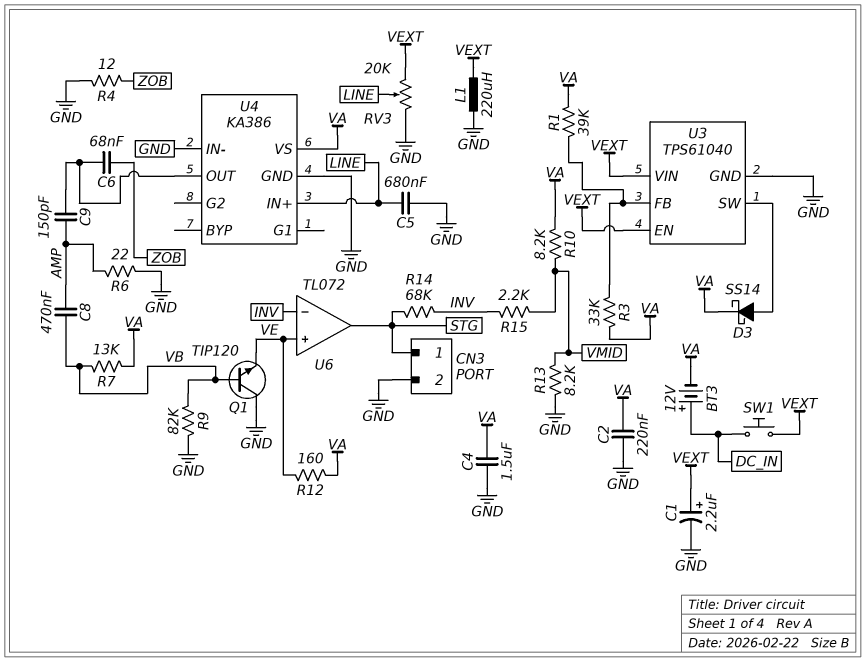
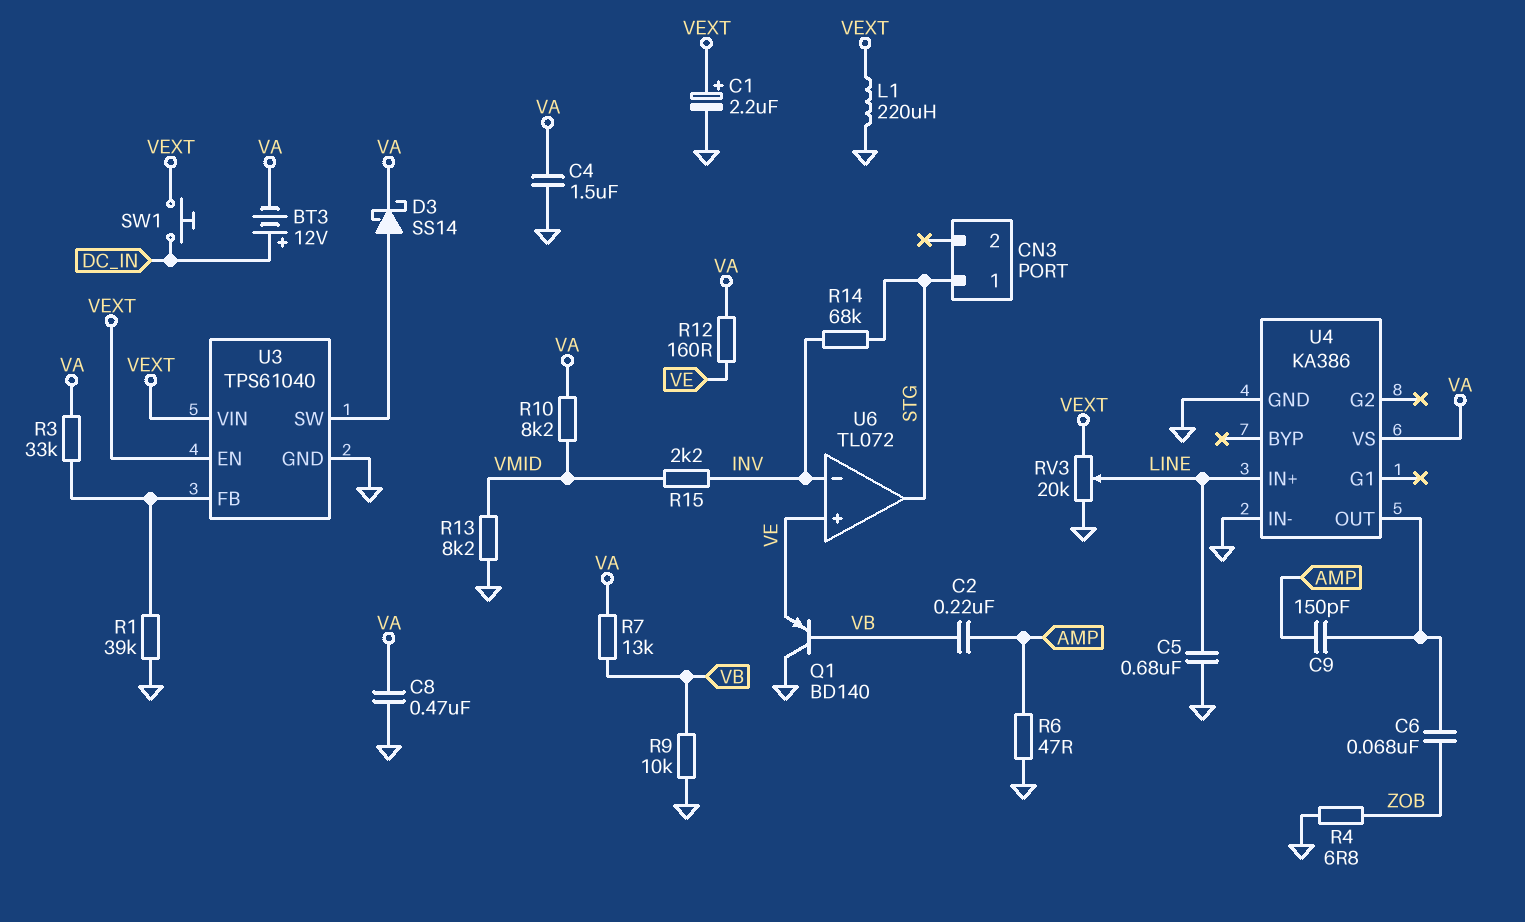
C2: 220nF (GND, VA) -> 220nF (AMP, VB)
C8: 470nF (AMP, VB) -> 470nF (GND, VA)
CN3 pin 2: GND -> none
Q1: NPN TIP120 (B VB, C GND, E VE) -> PNP BD140 (B VB, C GND, E VE)
R1: 39k (U3/FB, VA) -> 39k (GND, U3/FB)
R4: 12 (GND, ZOB) -> 6.8 (GND, ZOB)
R6: 22 (AMP, GND) -> 47 (AMP, GND)
R9: 82k (GND, VB) -> 10k (GND, VB)

